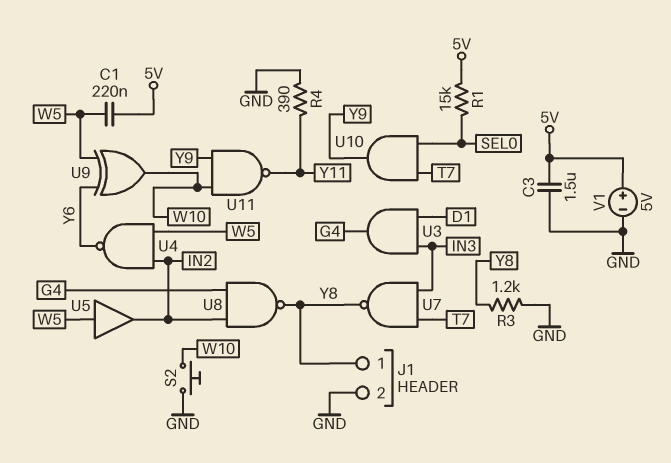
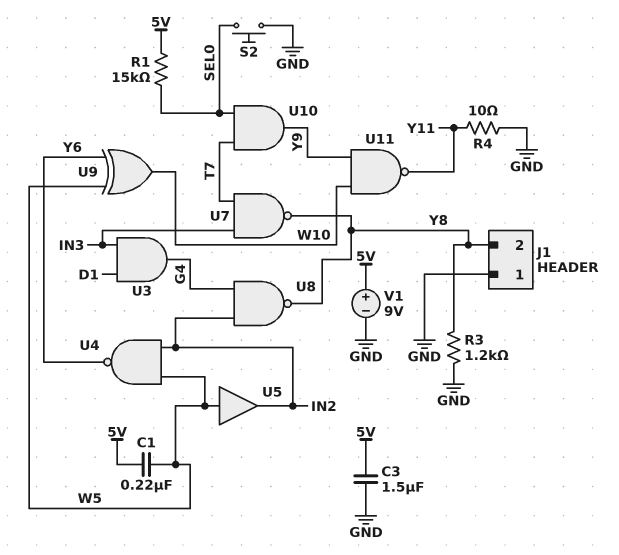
J1 pin 1: Y8 -> GND
J1 pin 2: GND -> Y8
R4: 390 (GND, Y11) -> 10 (GND, Y11)
S2: button (GND, W10) -> button (GND, SEL0)
V1: 5V (plus 5V, minus GND) -> 9V (plus 5V, minus GND)

